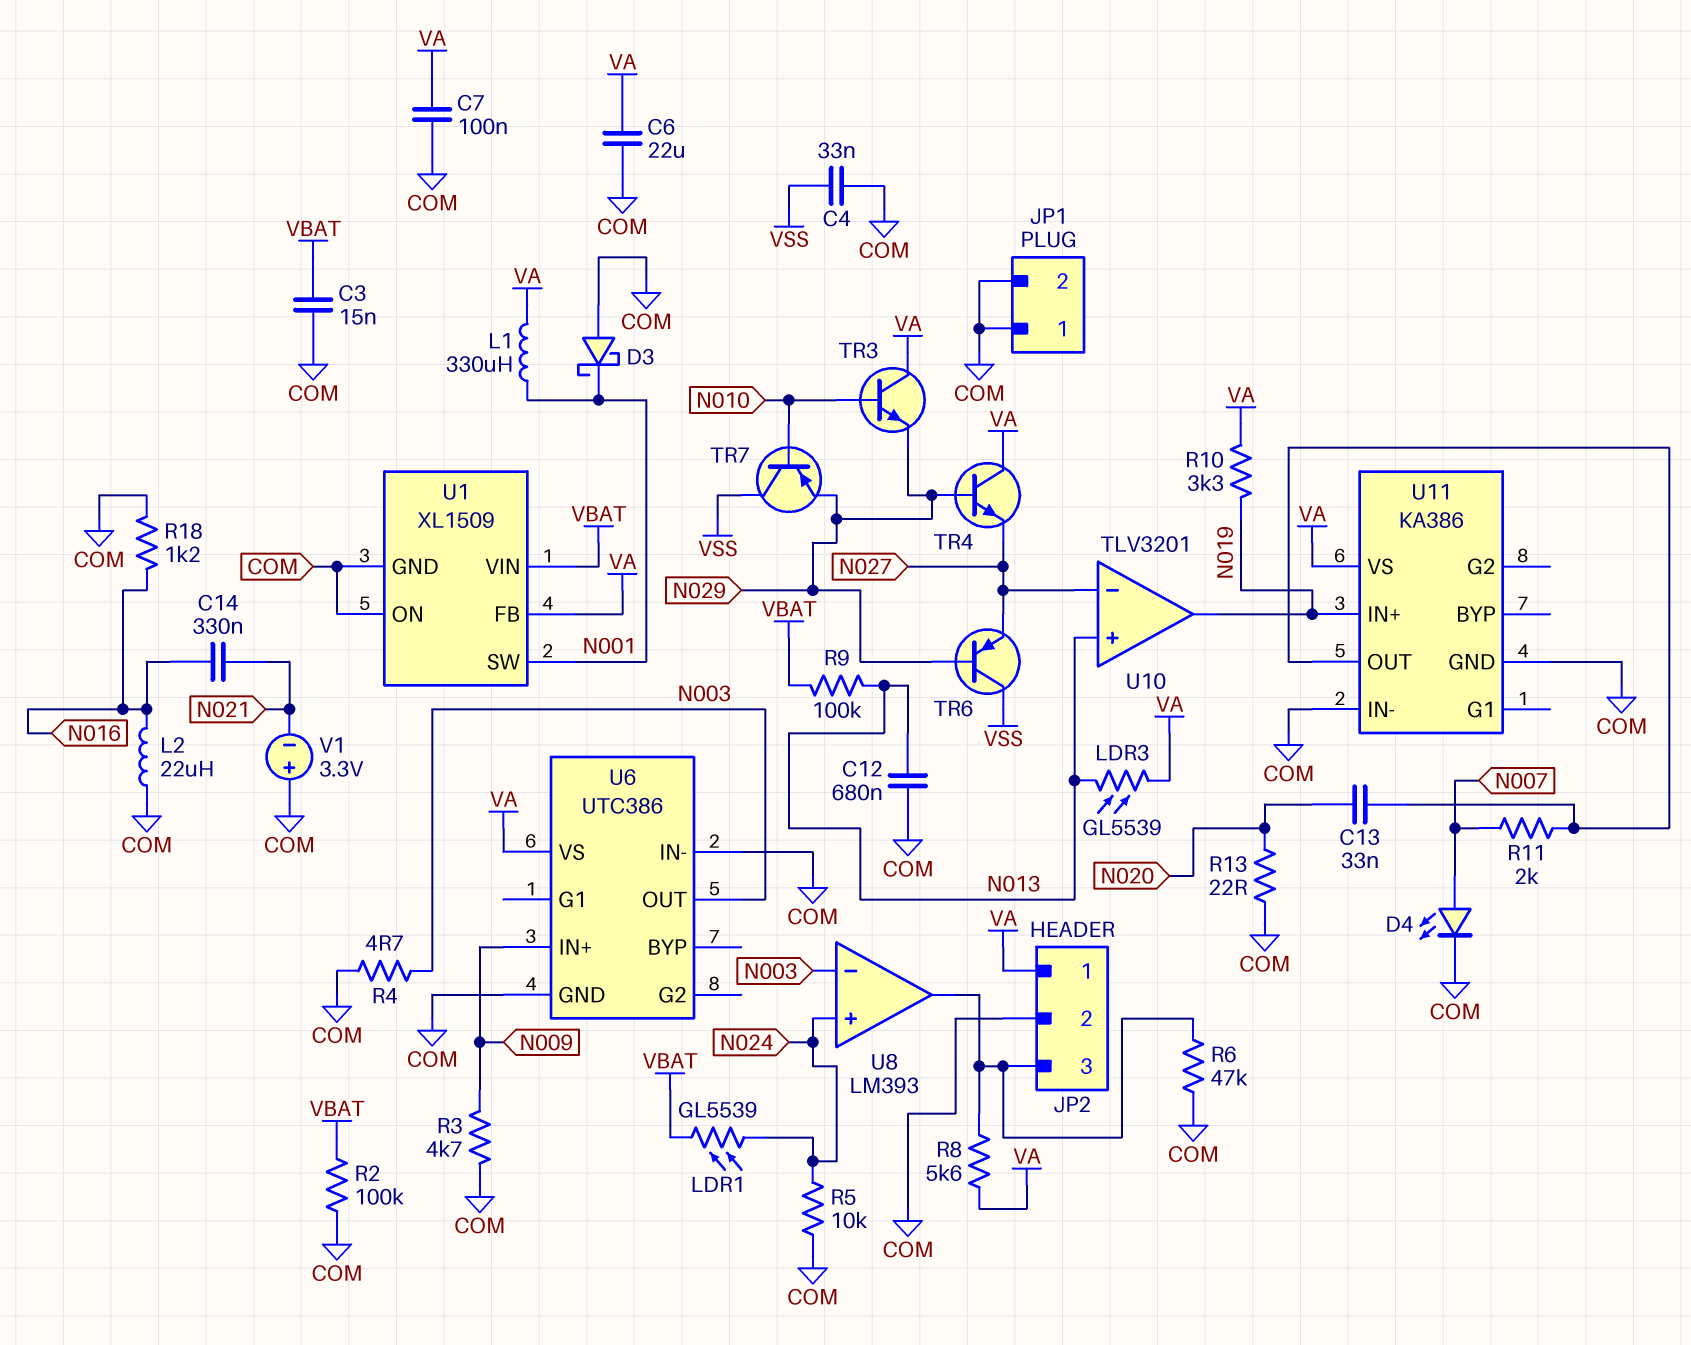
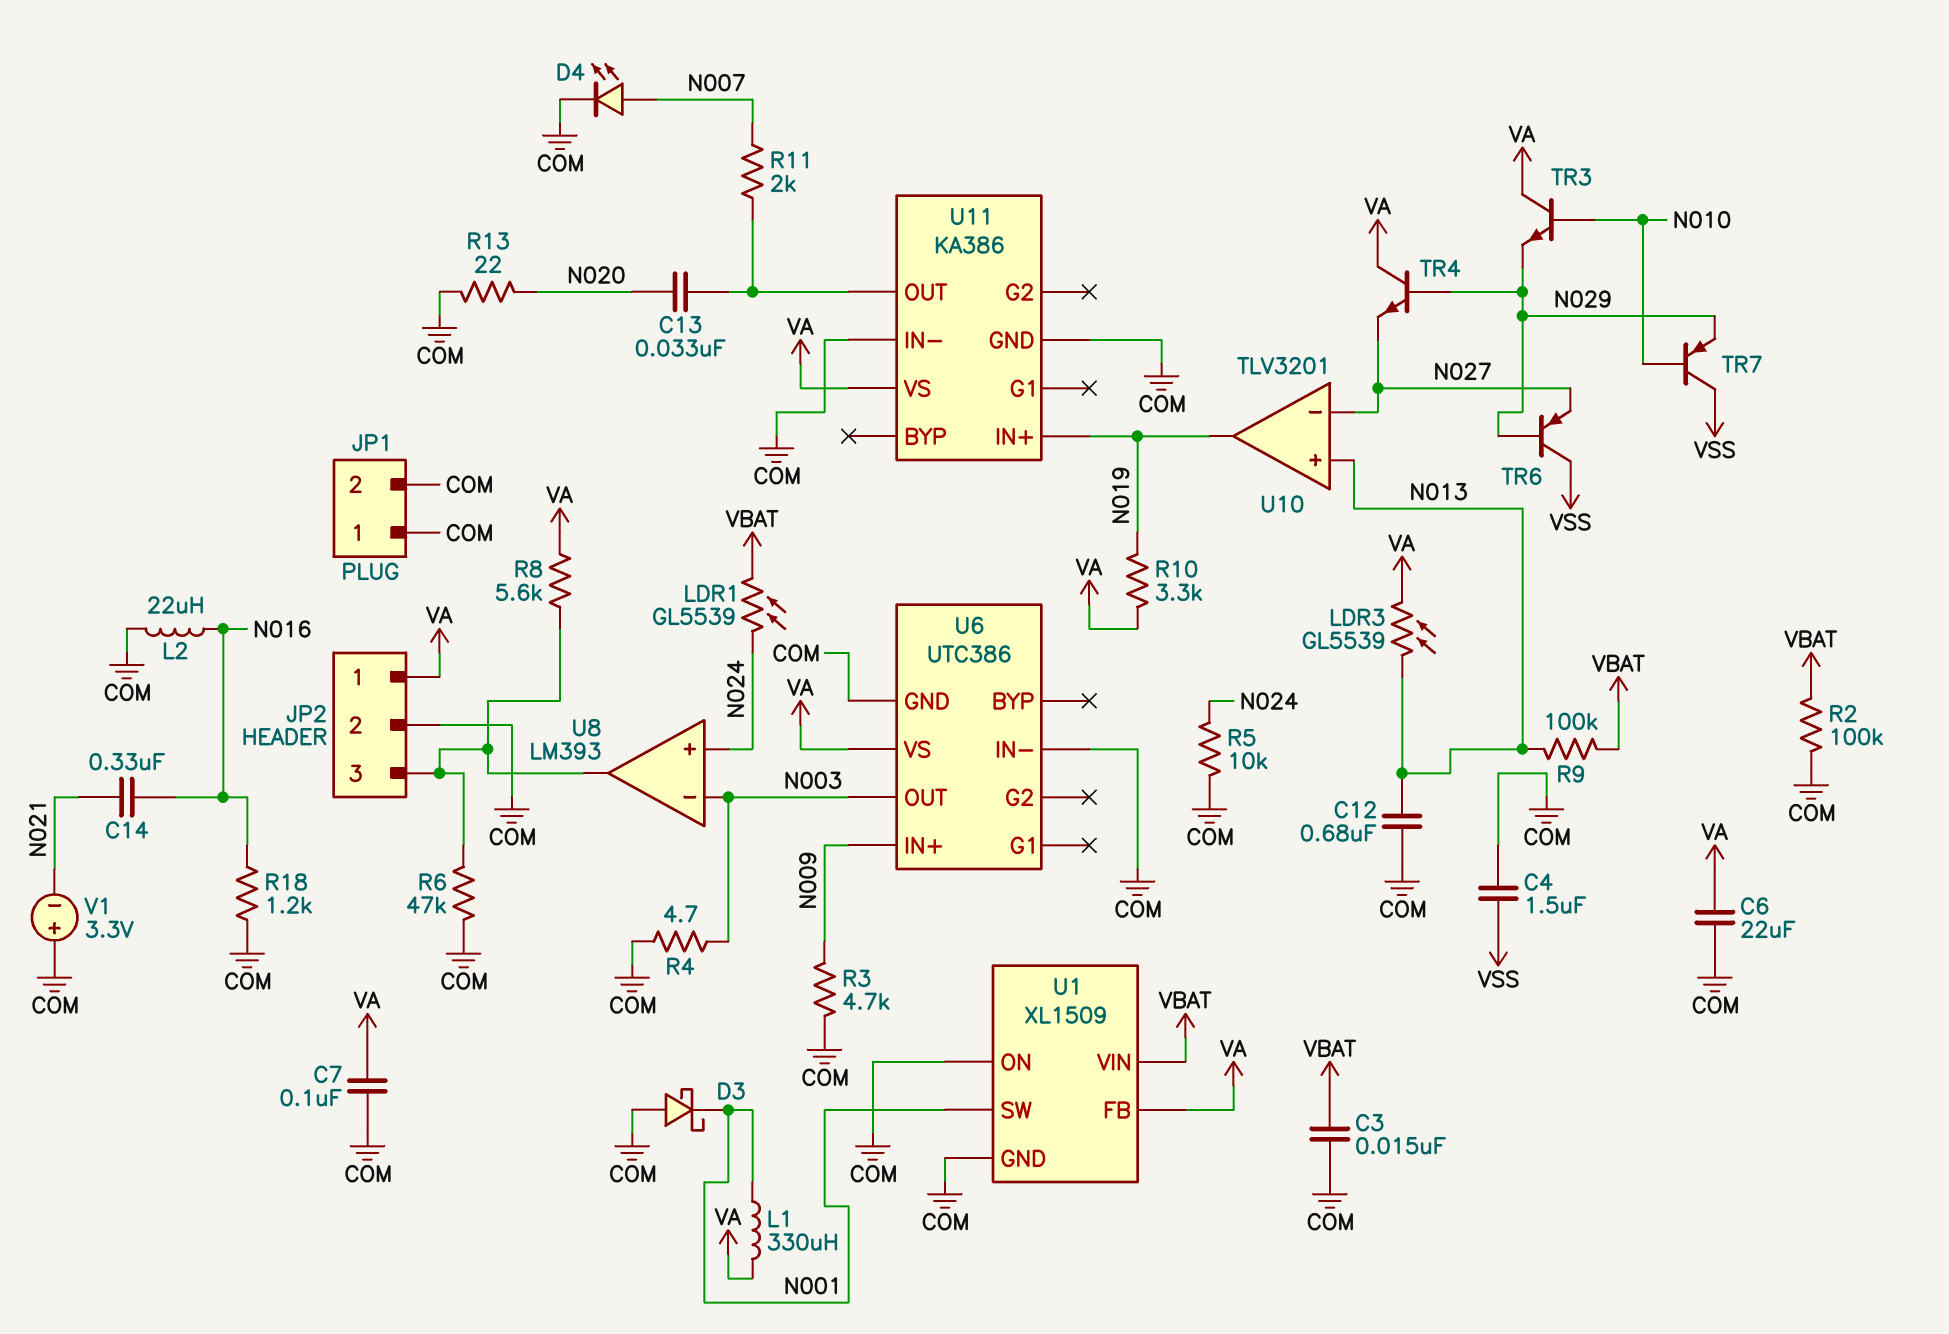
C4: 33nF (COM, VSS) -> 1.5uF (COM, VSS)

